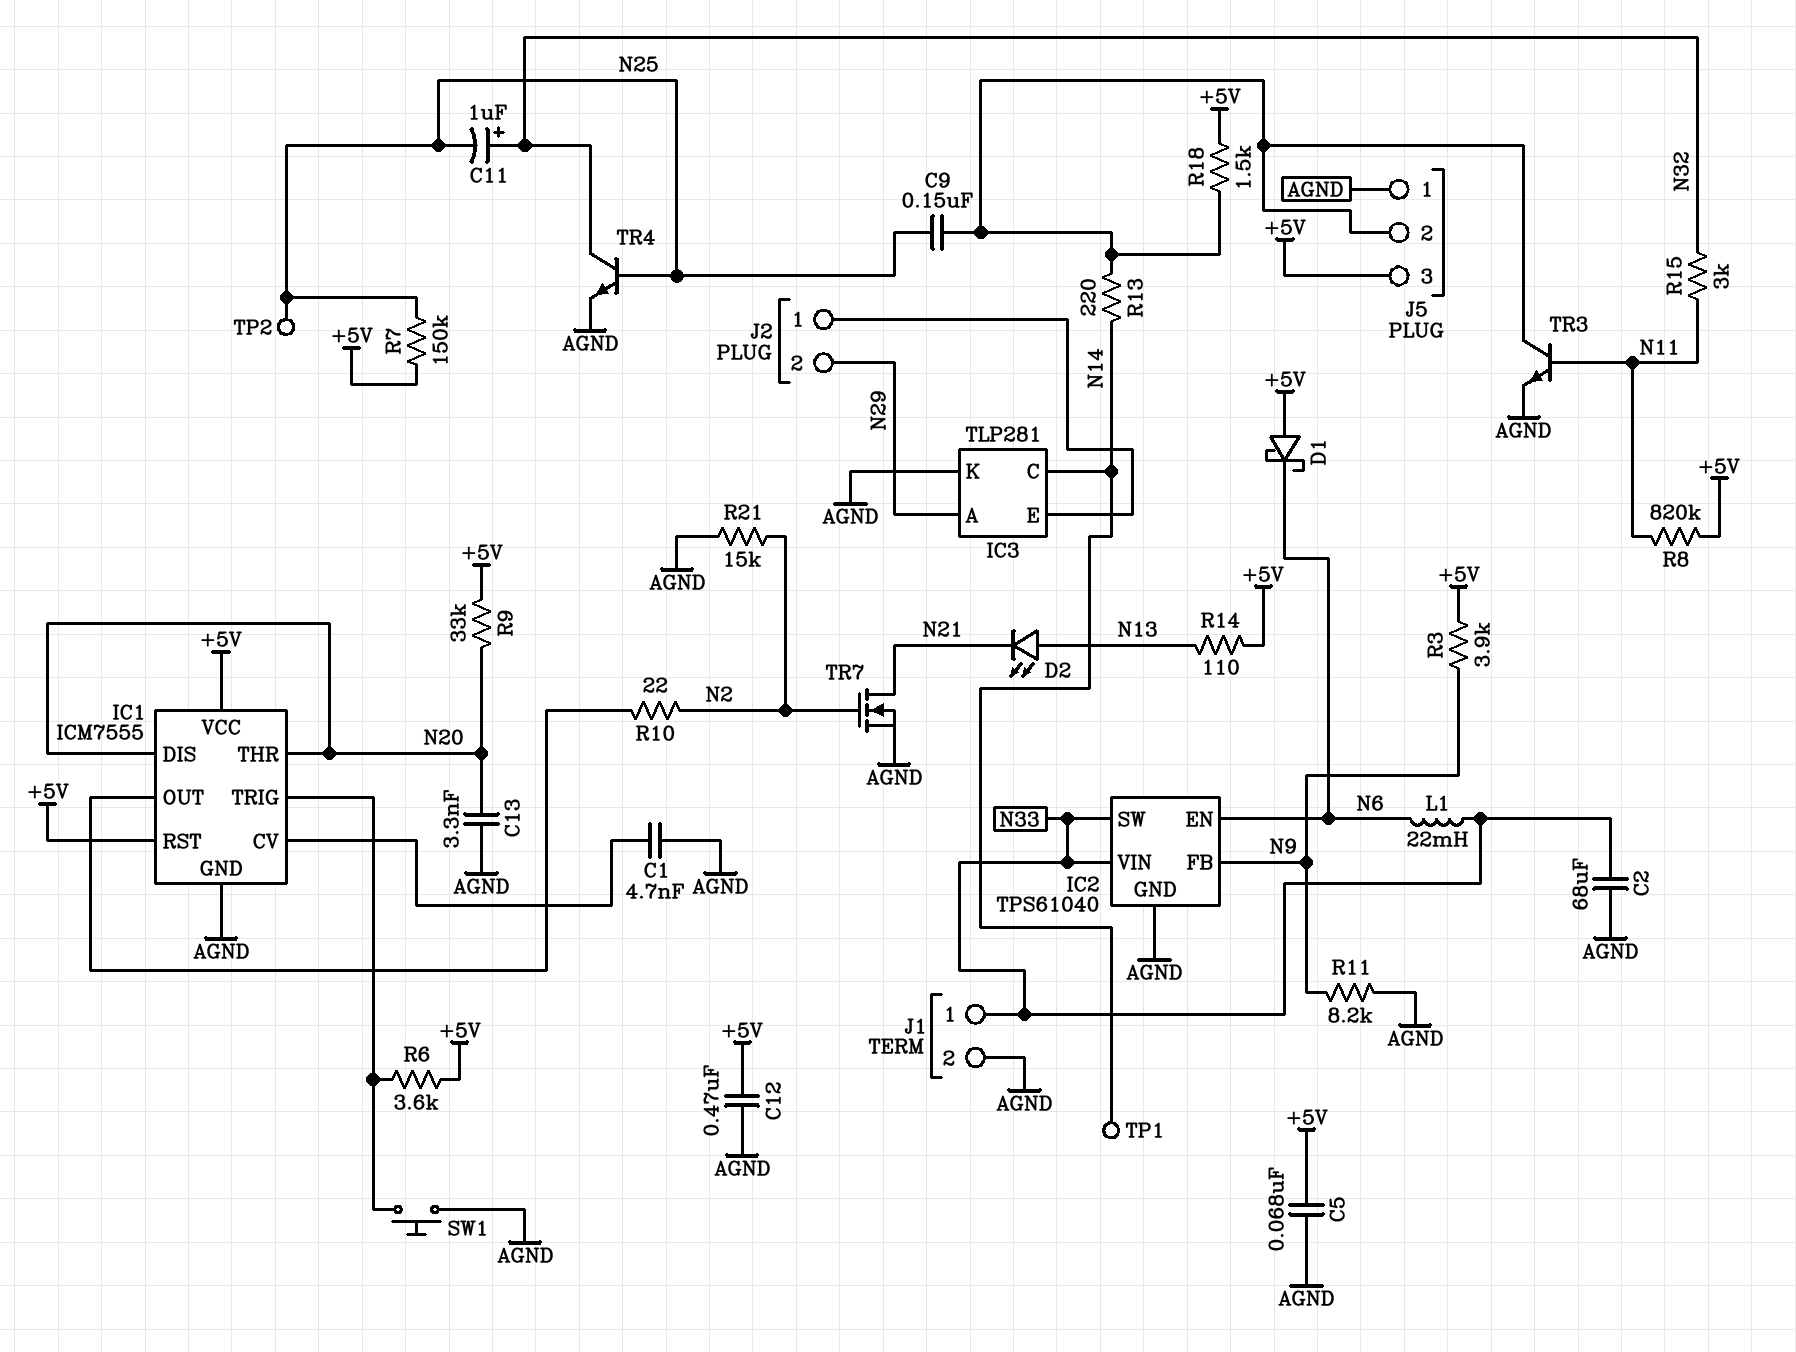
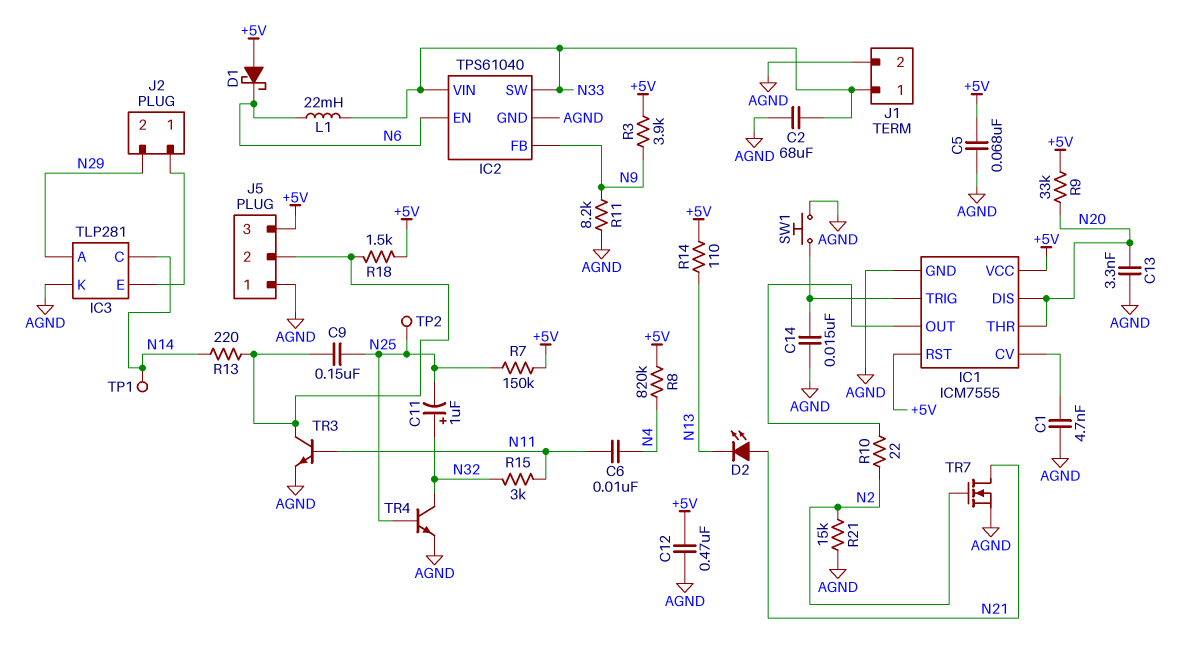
C6: none -> 10nF (N4, N11)
C14: none -> 15nF (AGND, IC1/TRIG)
D2: LED (A N13, K N21) -> LED (A N21, K N13)
R6: 3.6k (+5V, IC1/TRIG) -> none
R8: 820k (+5V, N11) -> 820k (+5V, N4)

